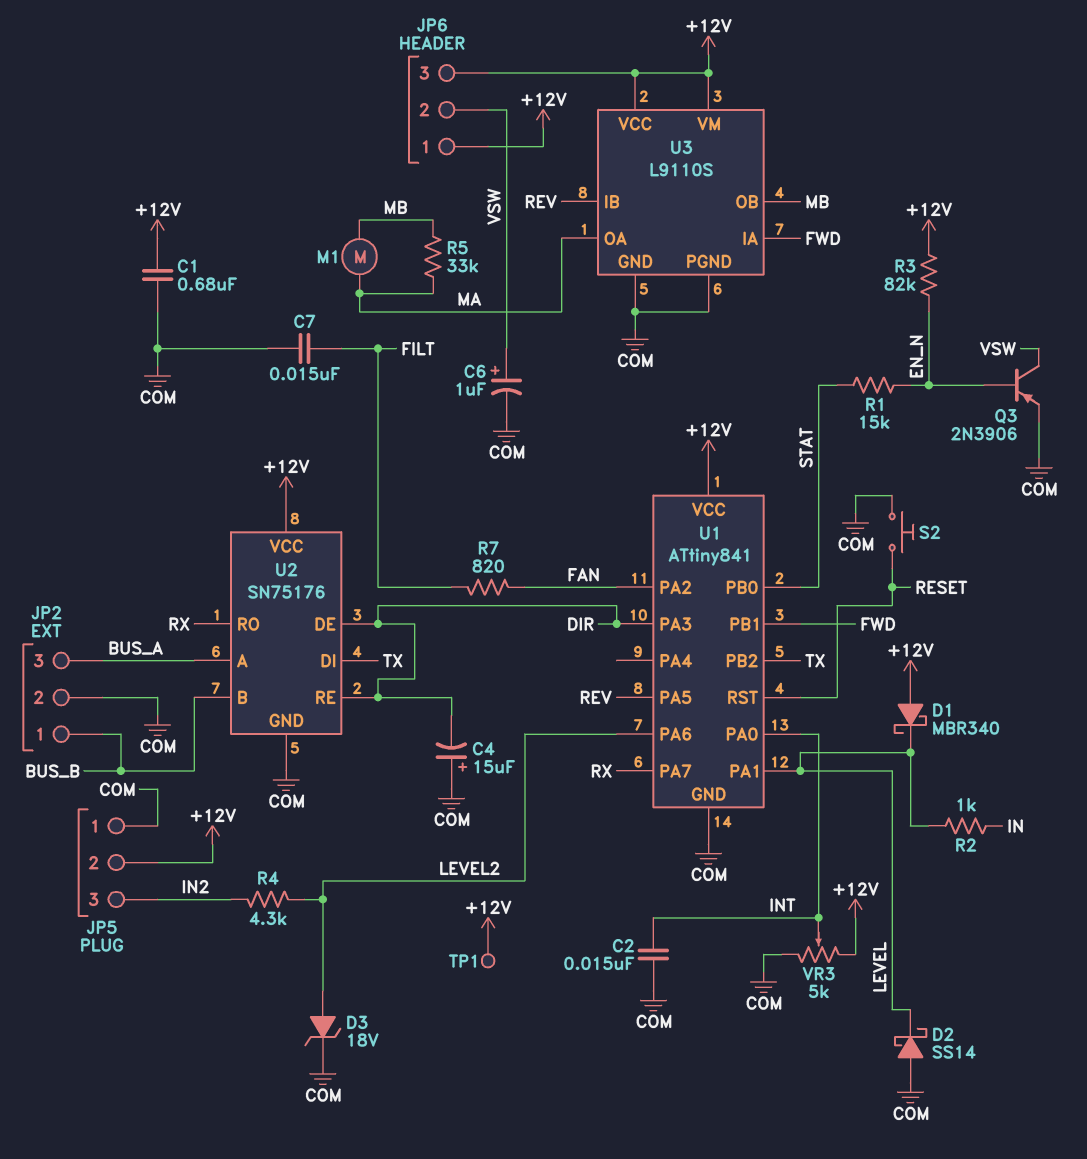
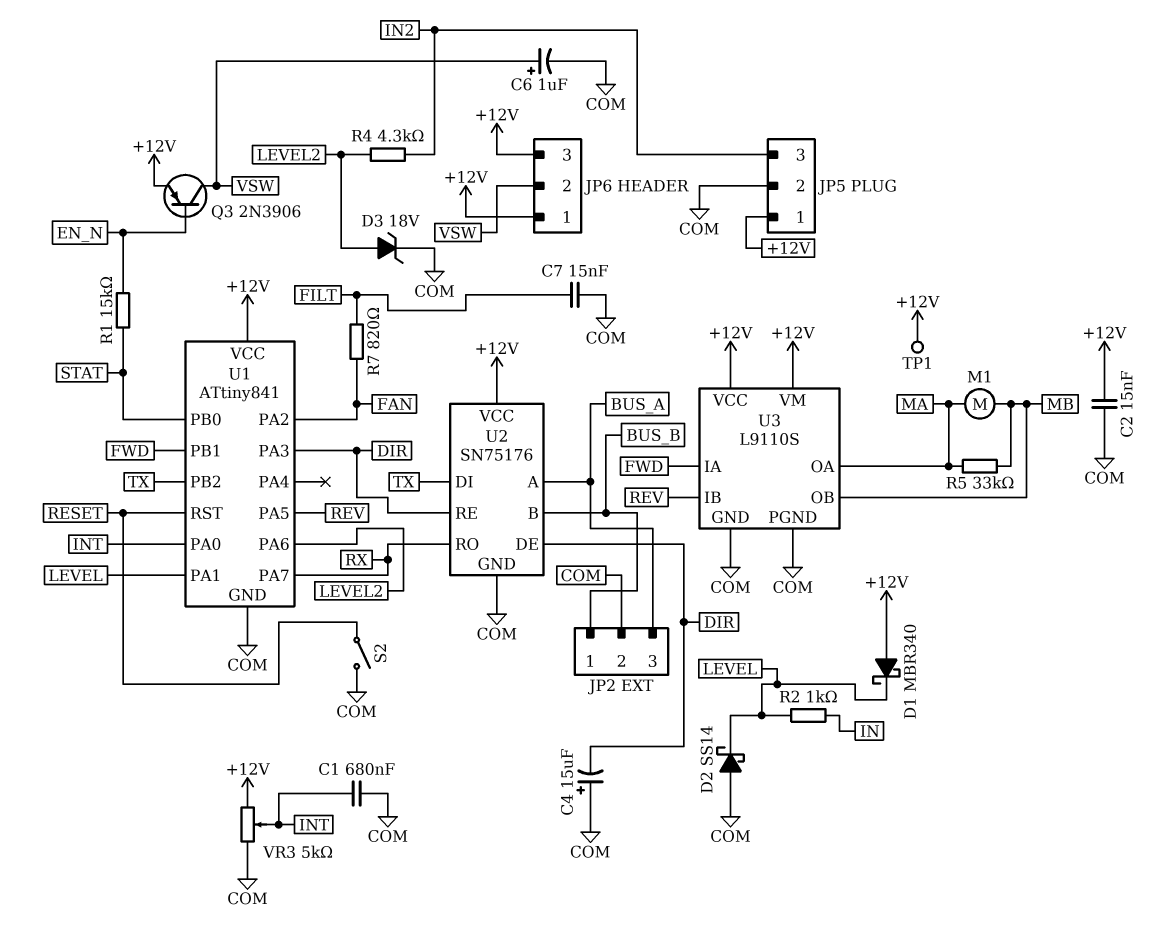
C1: 680nF (+12V, COM) -> 680nF (COM, INT)
C2: 15nF (COM, INT) -> 15nF (+12V, COM)
JP5 pin 1: COM -> +12V
JP5 pin 2: +12V -> COM
Q3: PNP 2N3906 (B EN_N, C VSW, E COM) -> PNP 2N3906 (B EN_N, C VSW, E +12V)
R3: 82k (+12V, EN_N) -> none
S2: button (COM, RESET) -> switch (COM, RESET)

